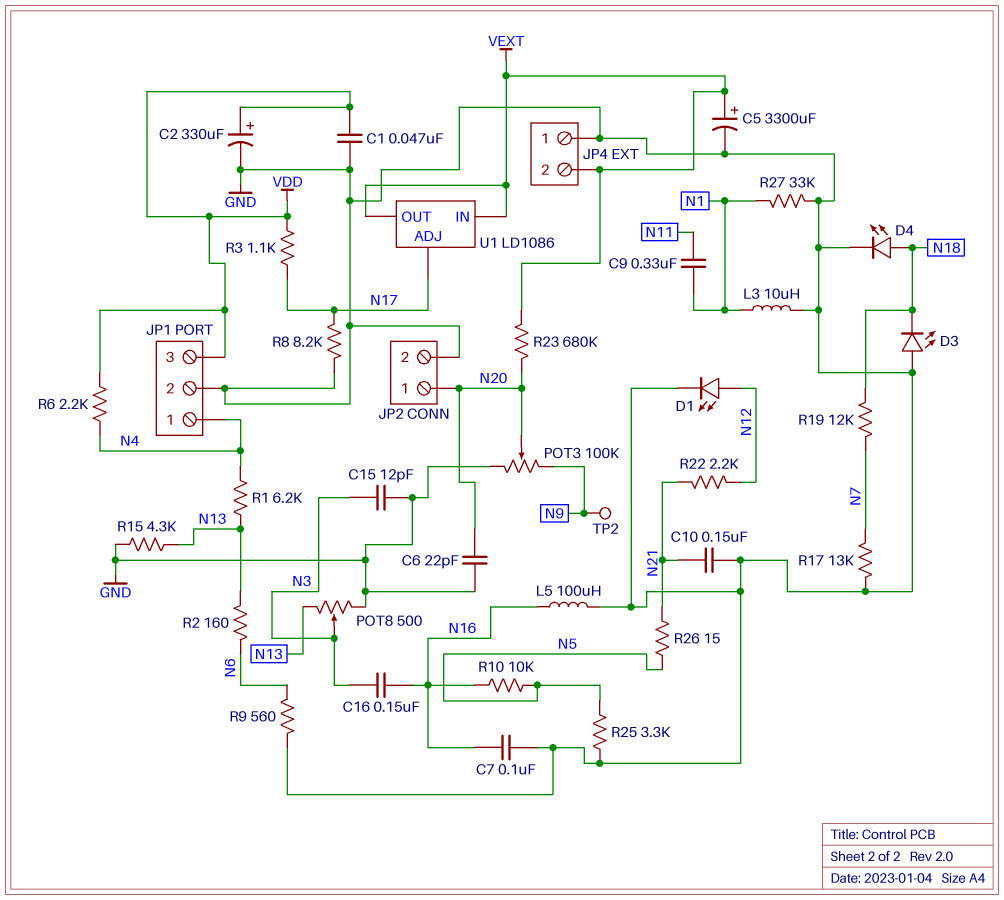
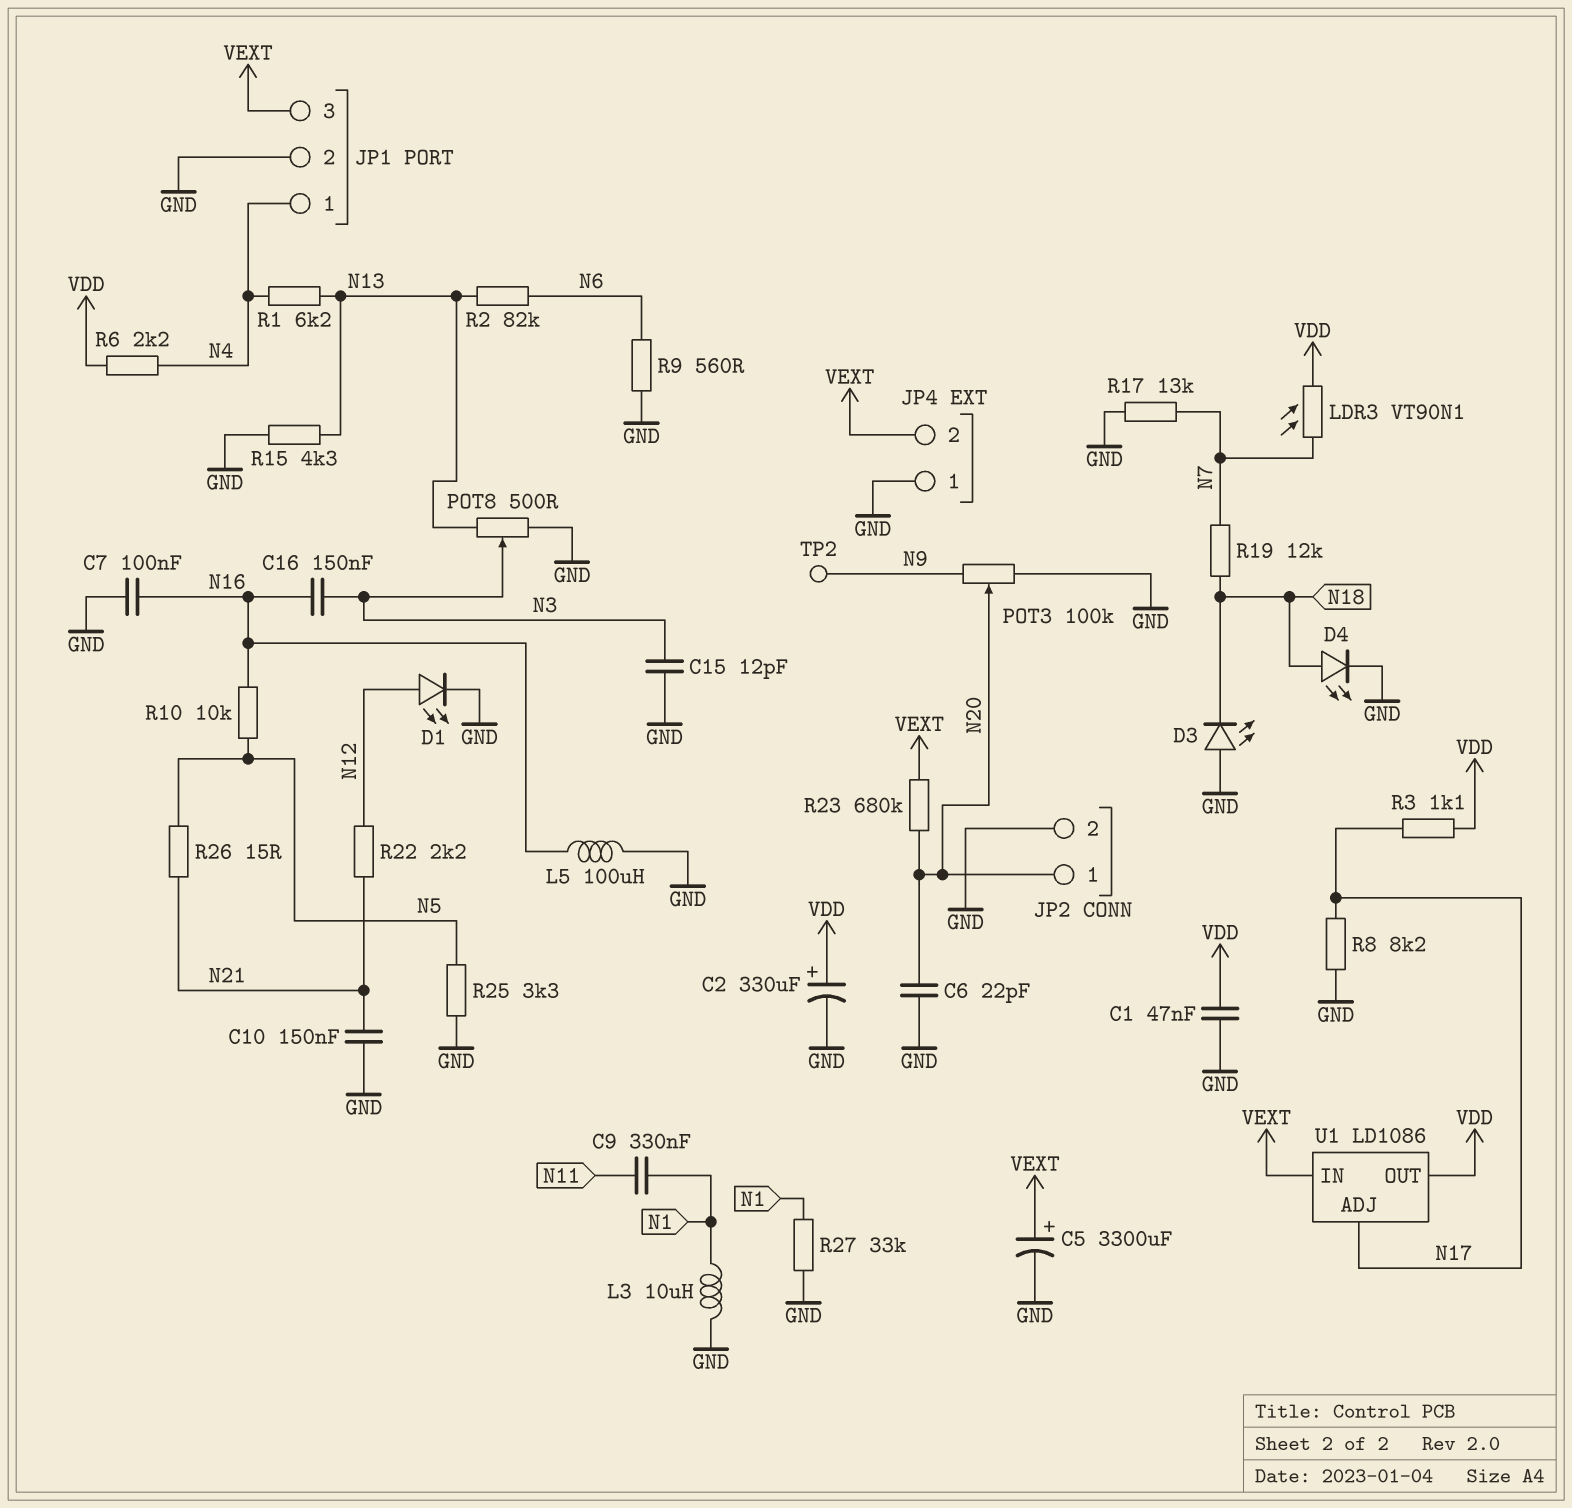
JP1 pin 3: VDD -> VEXT
LDR3: none -> VT90N1 (N7, VDD)
R2: 160 (N6, N13) -> 82k (N6, N13)
U1 pin OUT: VEXT -> VDD

